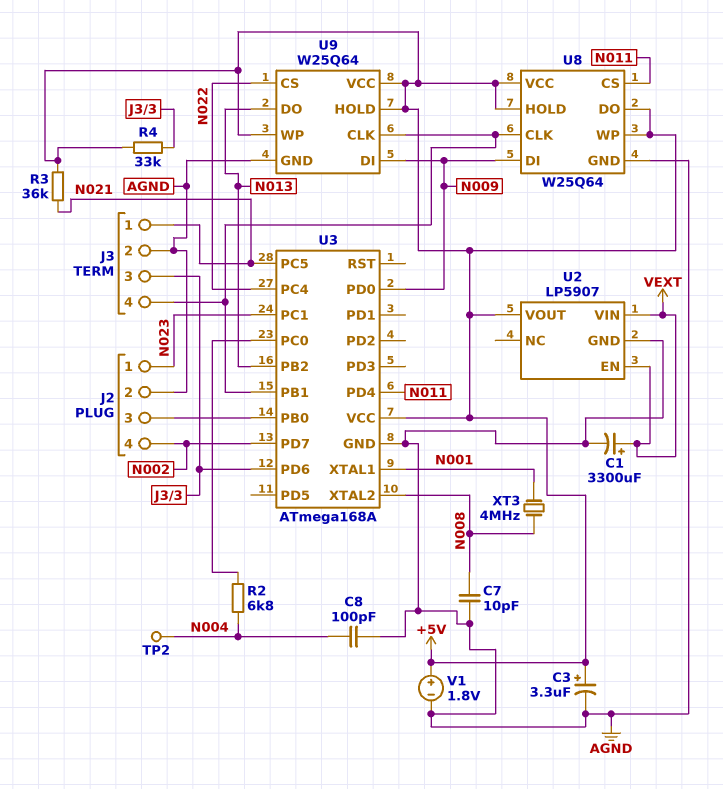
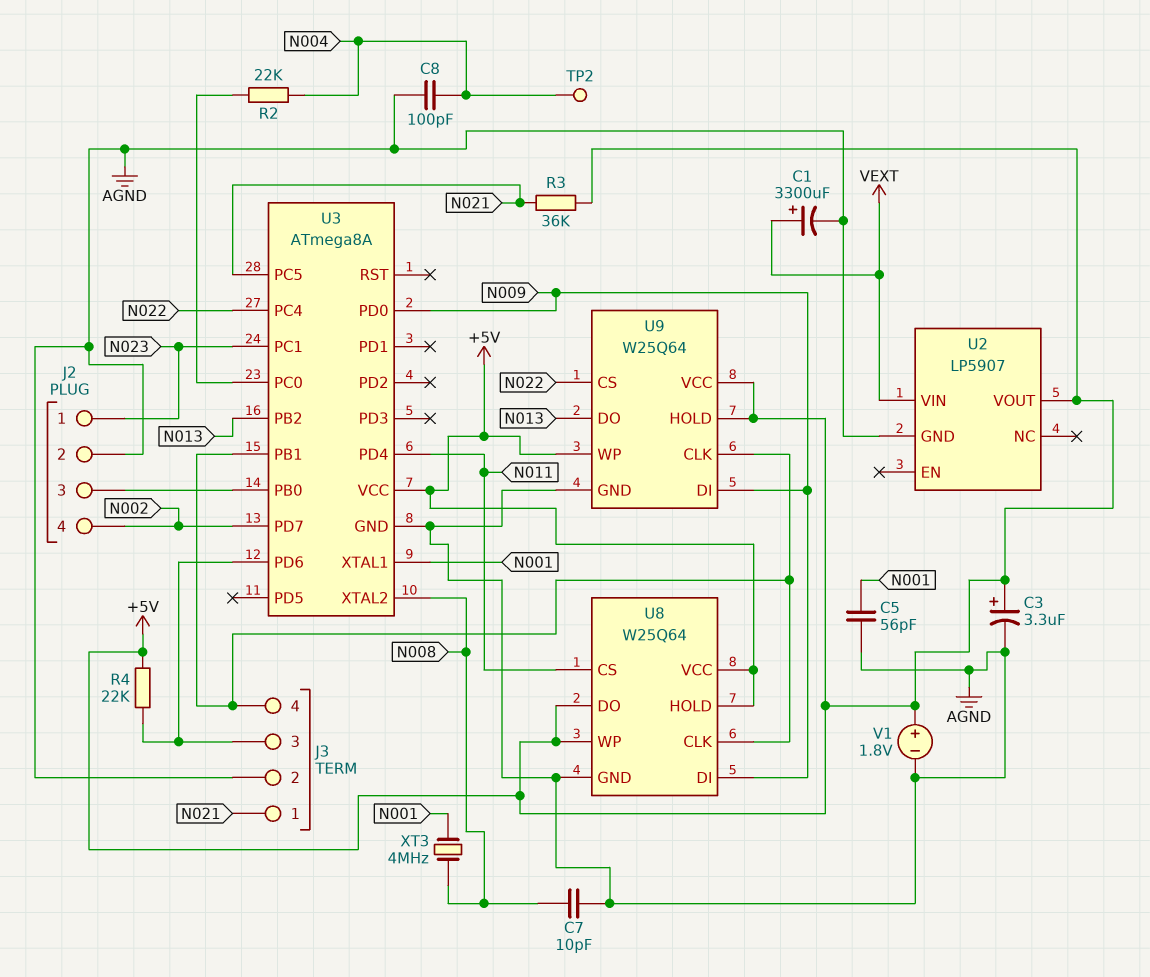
C5: none -> 56pF (AGND, N001)
R2: 6.8k (N004, U3/PC0) -> 22k (N004, U3/PC0)
R4: 33k (+5V, J3/3) -> 22k (+5V, J3/3)
U2 pin EN: VEXT -> none
U3: ATmega168A -> ATmega8A

